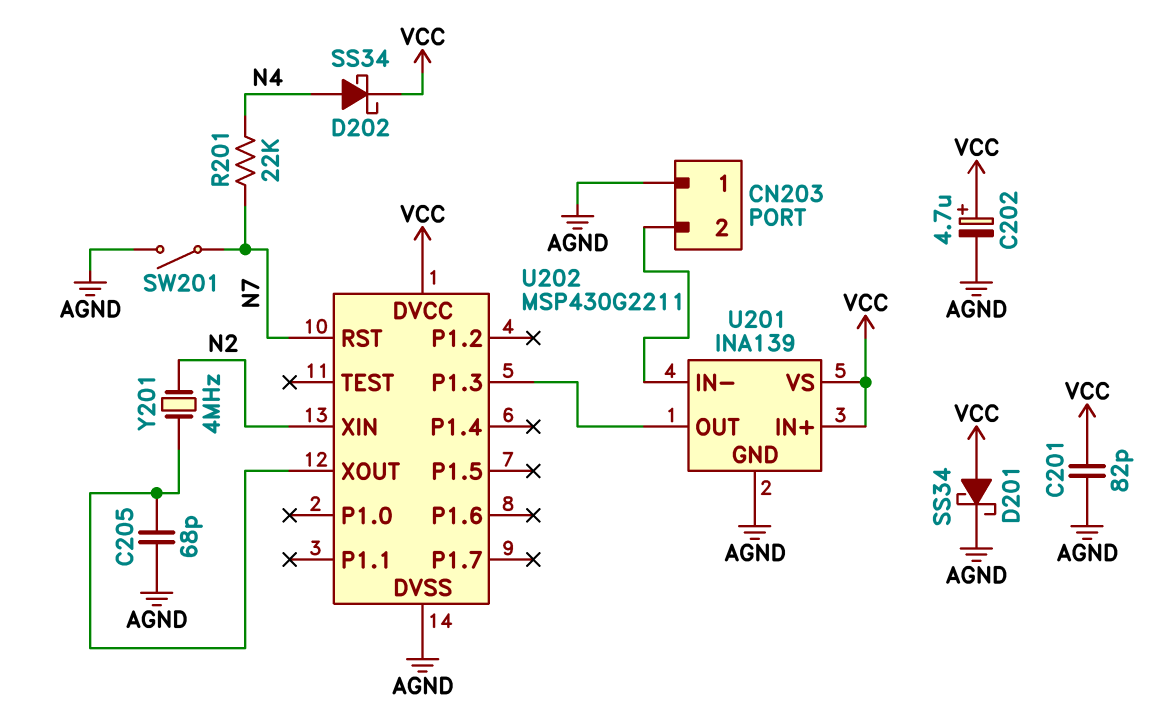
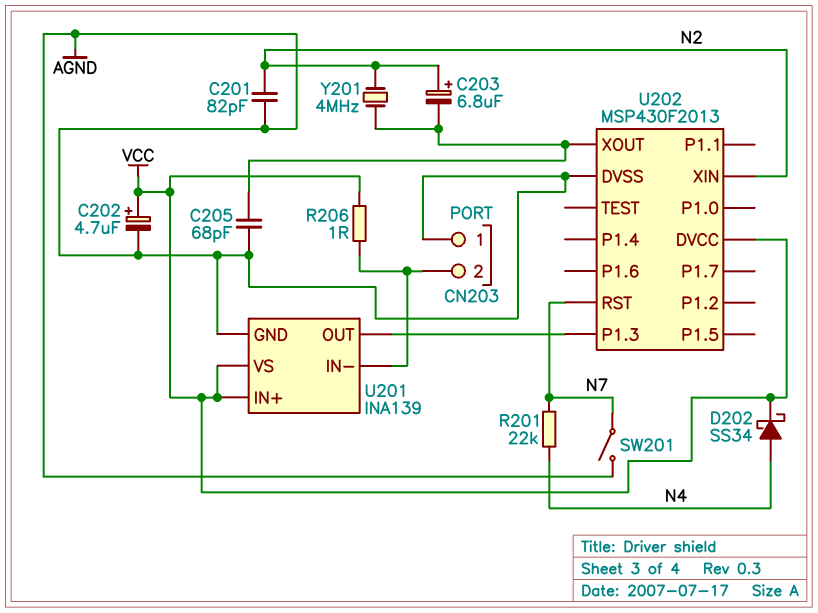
C201: 82pF (AGND, VCC) -> 82pF (AGND, N2)
C203: none -> 6.8uF (plus N2, minus U202/XOUT)
D201: schottky SS34 (A VCC, K AGND) -> none
R206: none -> 1 (CN203/2, VCC)
U202: MSP430G2211 -> MSP430F2013

